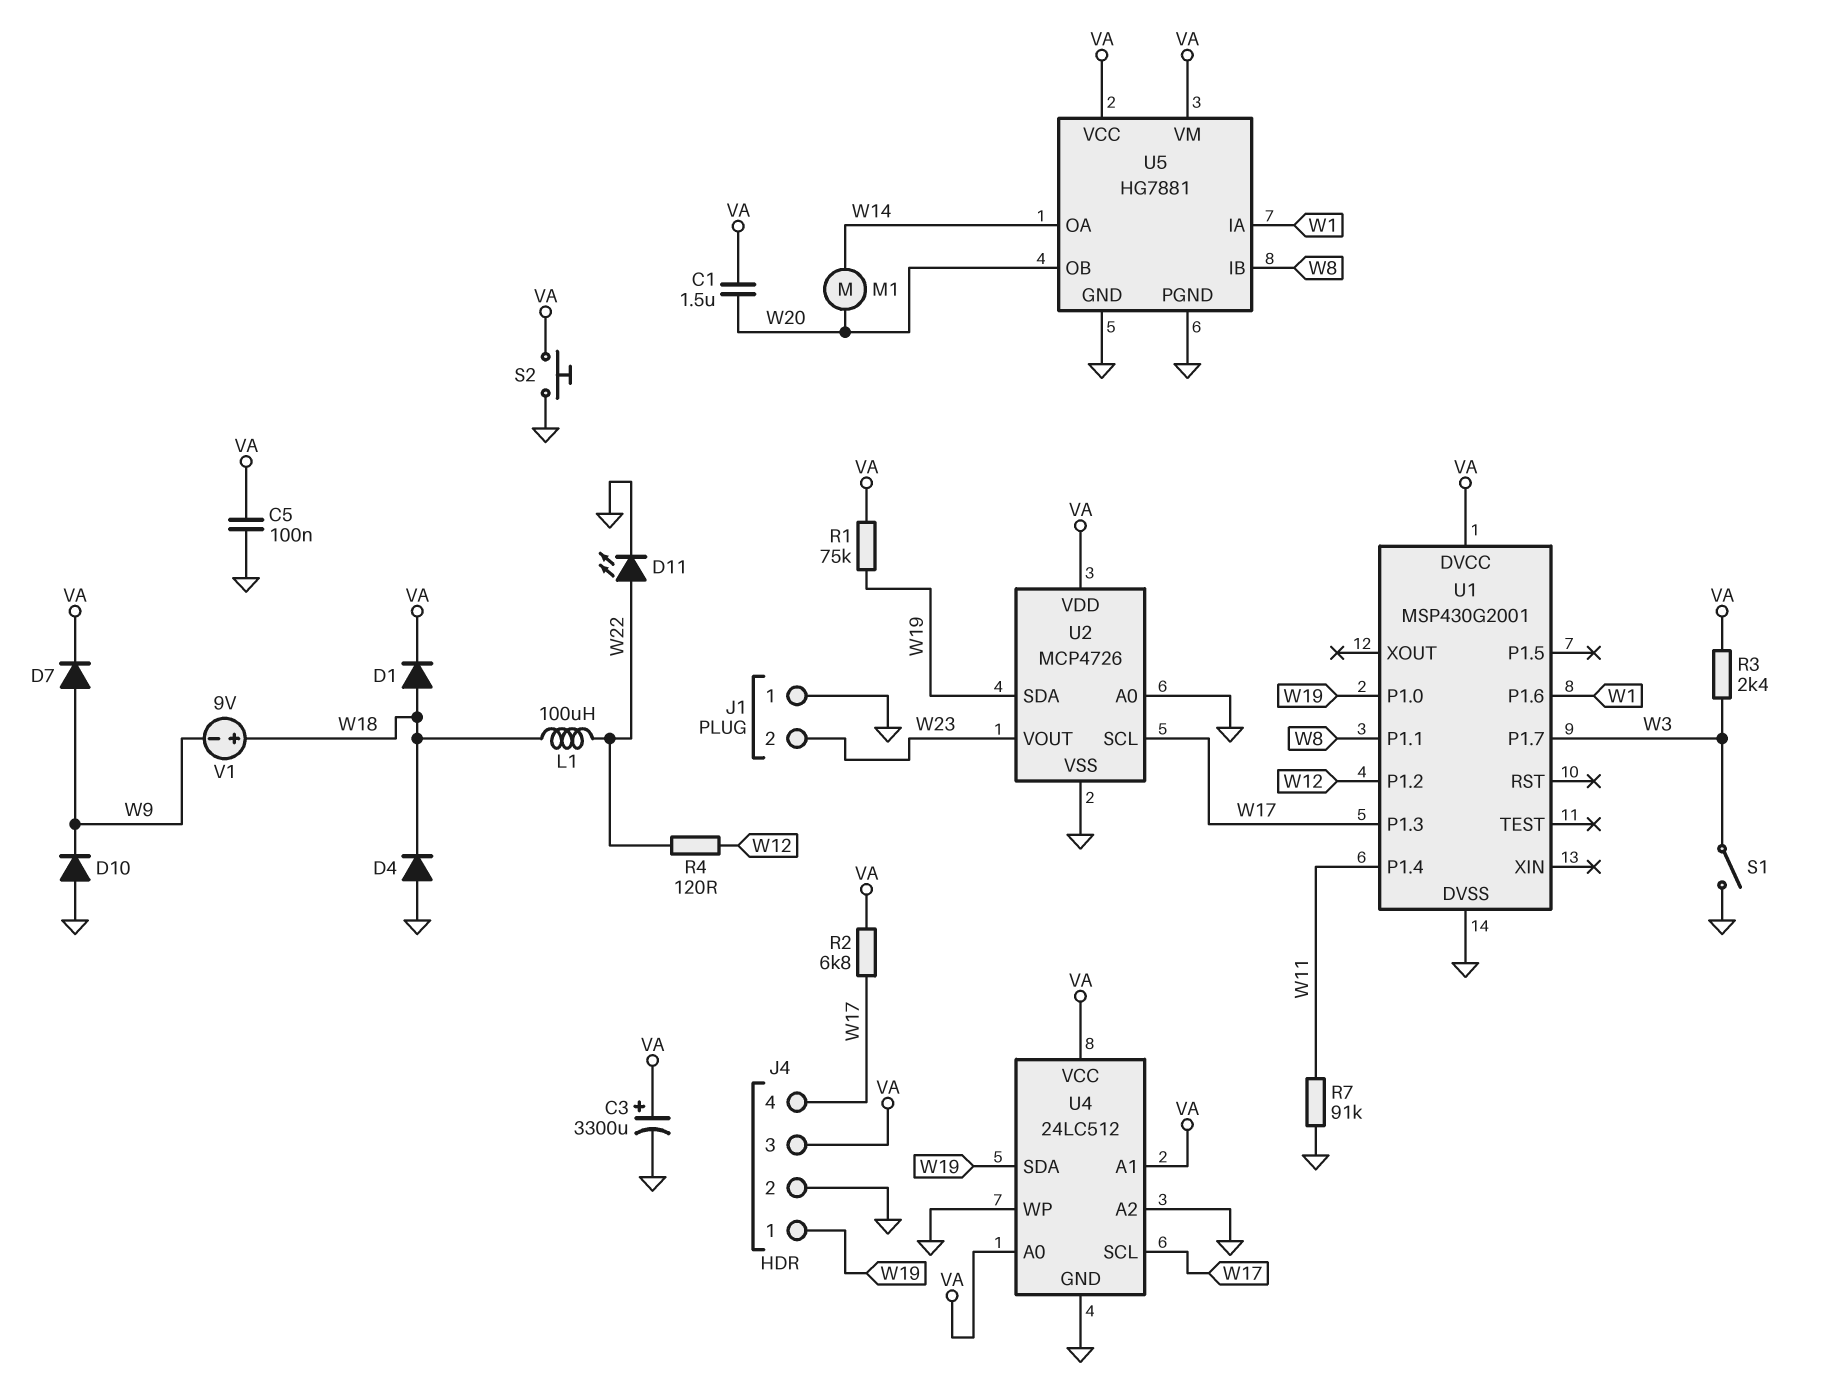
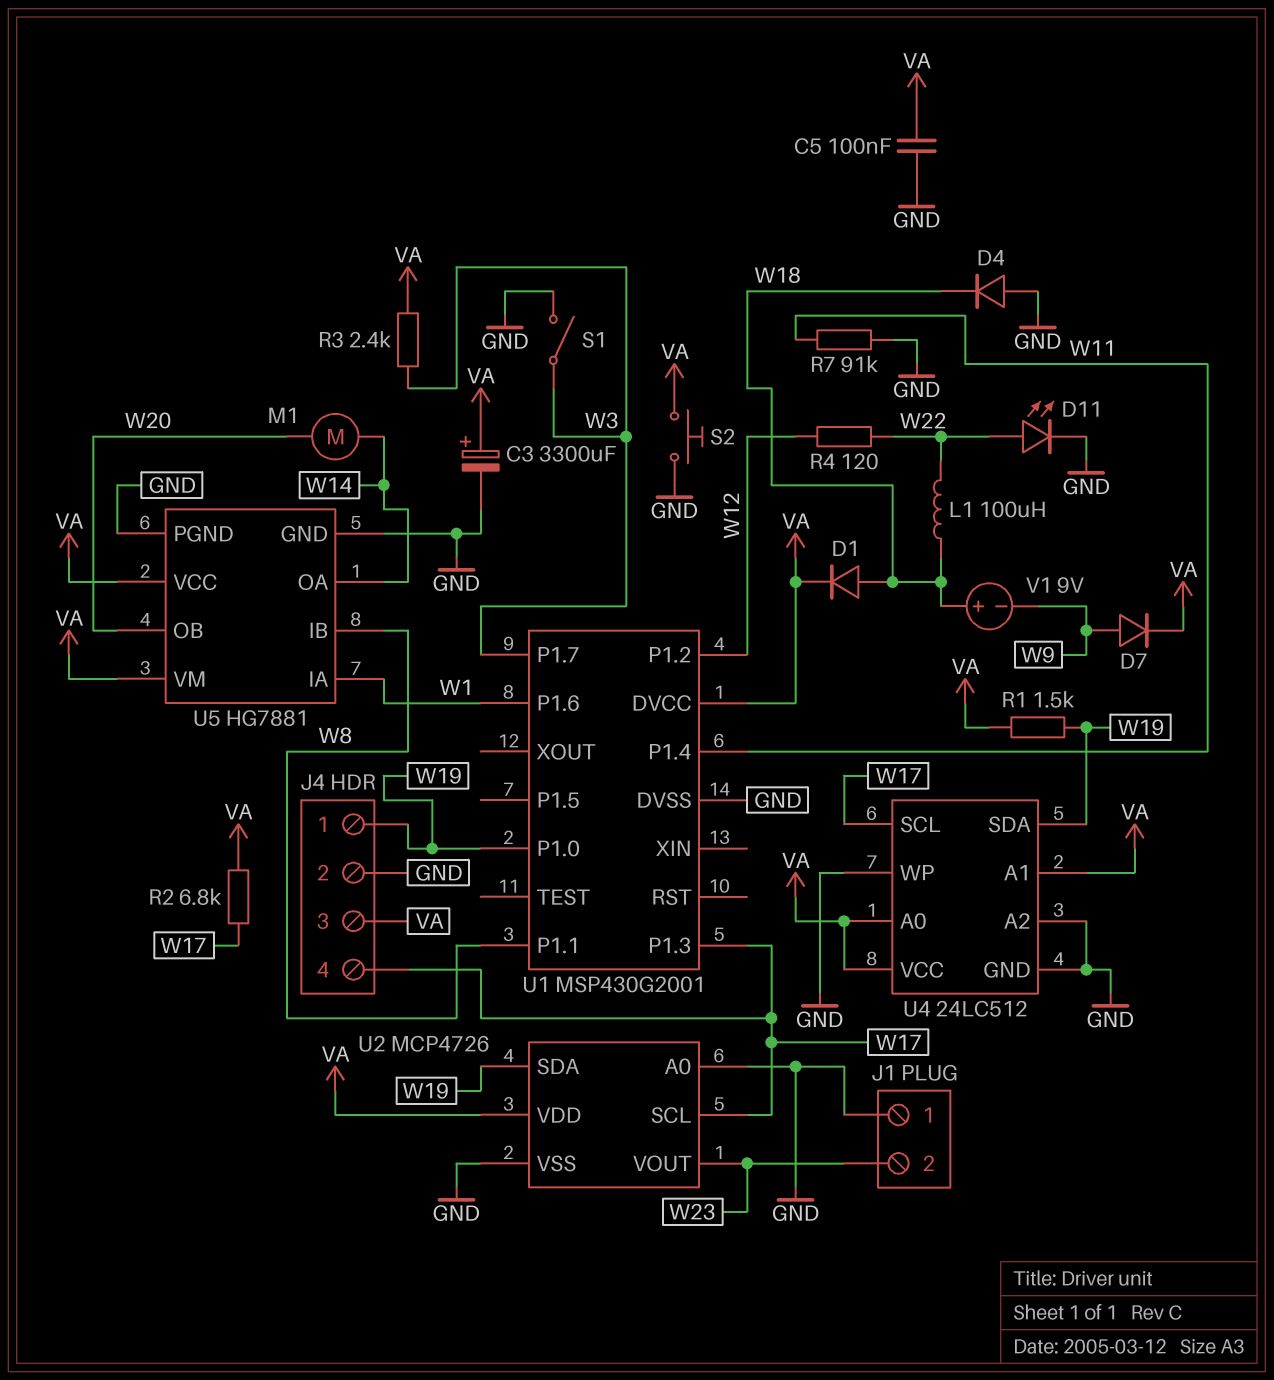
C1: 1.5uF (VA, W20) -> none
D10: diode (A GND, K W9) -> none
R1: 75k (VA, W19) -> 1.5k (VA, W19)

